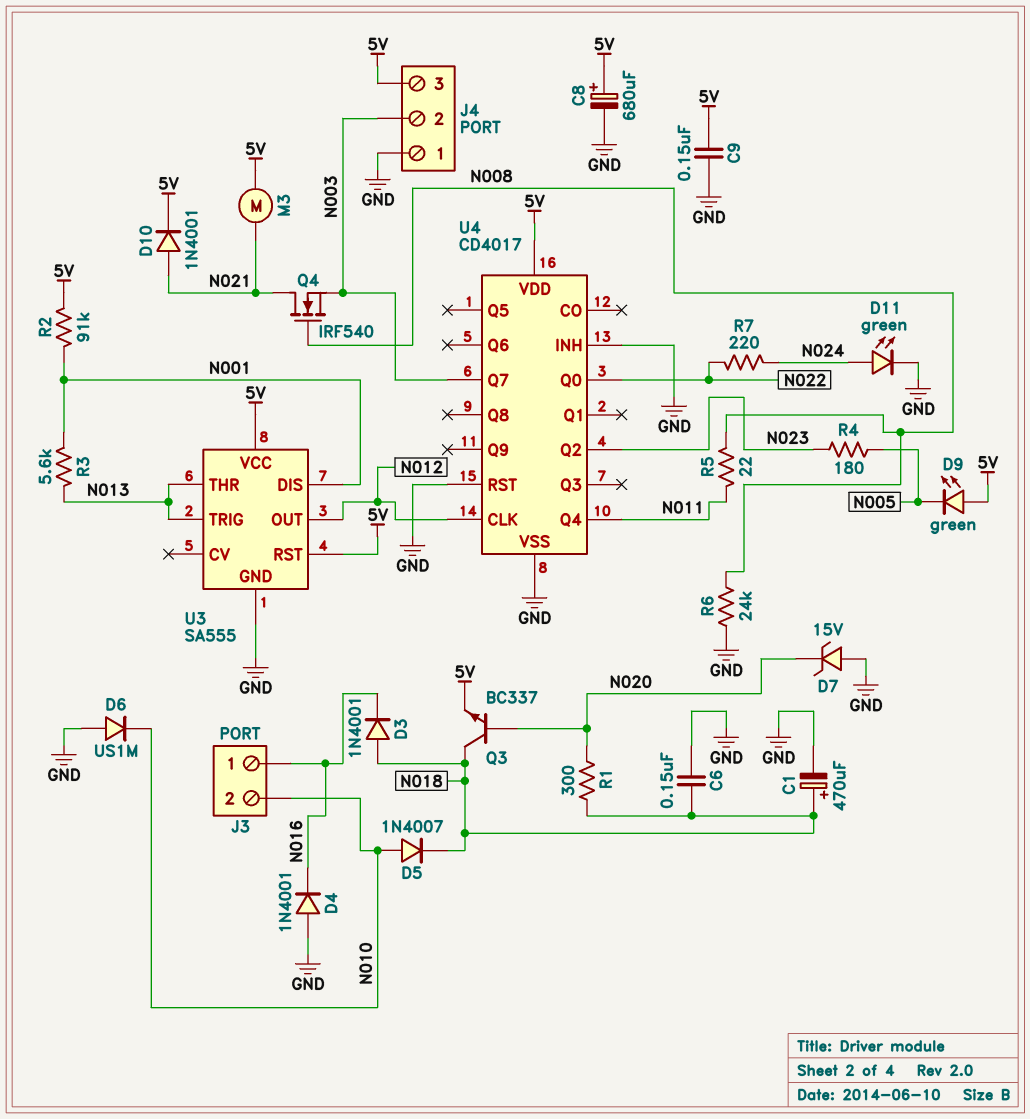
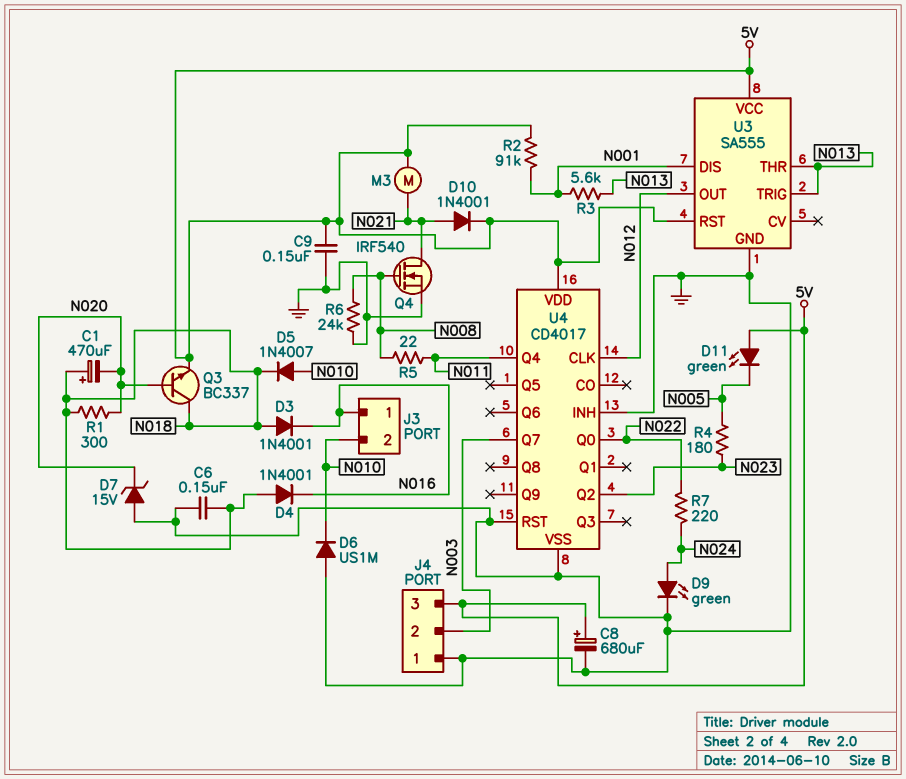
C1: 470uF (plus N018, minus GND) -> 470uF (plus N018, minus N020)
D4: diode 1N4001 (A GND, K N016) -> diode 1N4001 (A N018, K N016)
D9: LED green (A 5V, K N005) -> LED green (A N024, K GND)
D11: LED green (A N024, K GND) -> LED green (A 5V, K N005)
Q4: NMOS IRF540 (G N008, D N021, S N003) -> NMOS IRF540 (G N008, D N021, S GND)

